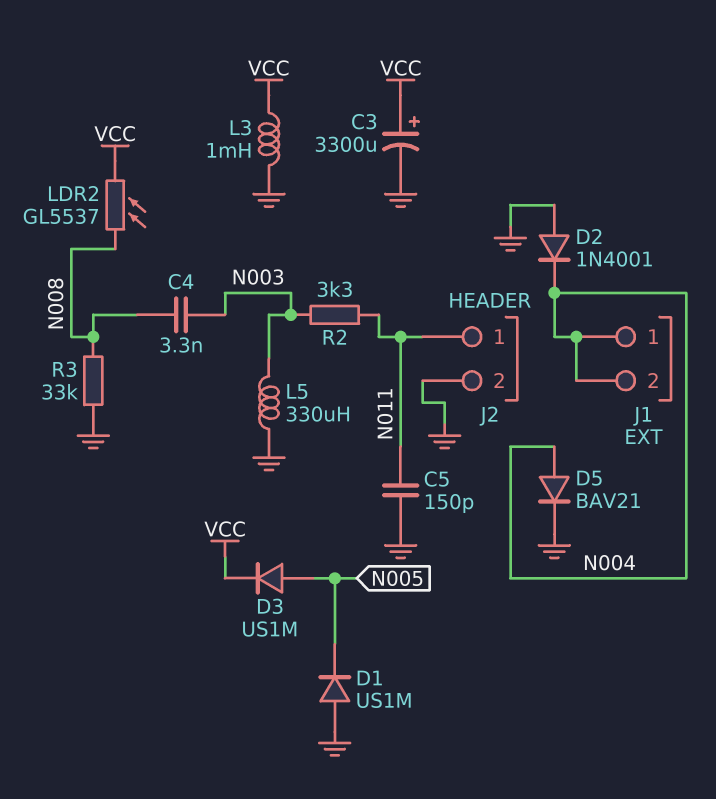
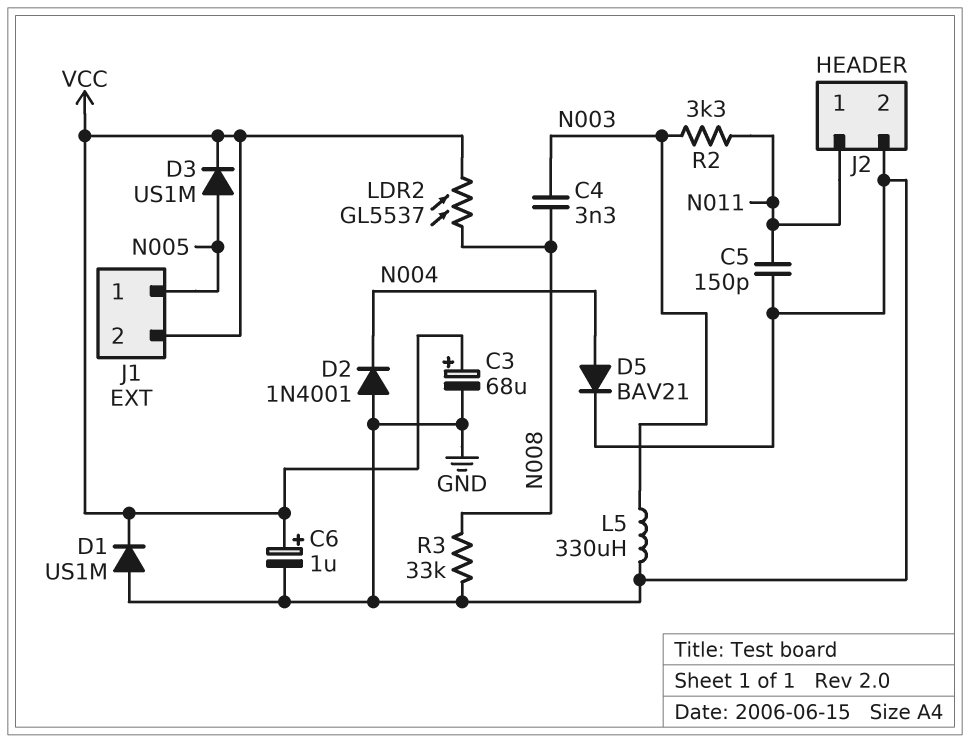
C3: 3300uF (plus VCC, minus GND) -> 68uF (plus VCC, minus GND)
C6: none -> 1uF (plus VCC, minus GND)
D1: diode US1M (A GND, K N005) -> diode US1M (A GND, K VCC)
J1 pin 1: N004 -> N005
J1 pin 2: N004 -> VCC
L3: 1mH (GND, VCC) -> none

